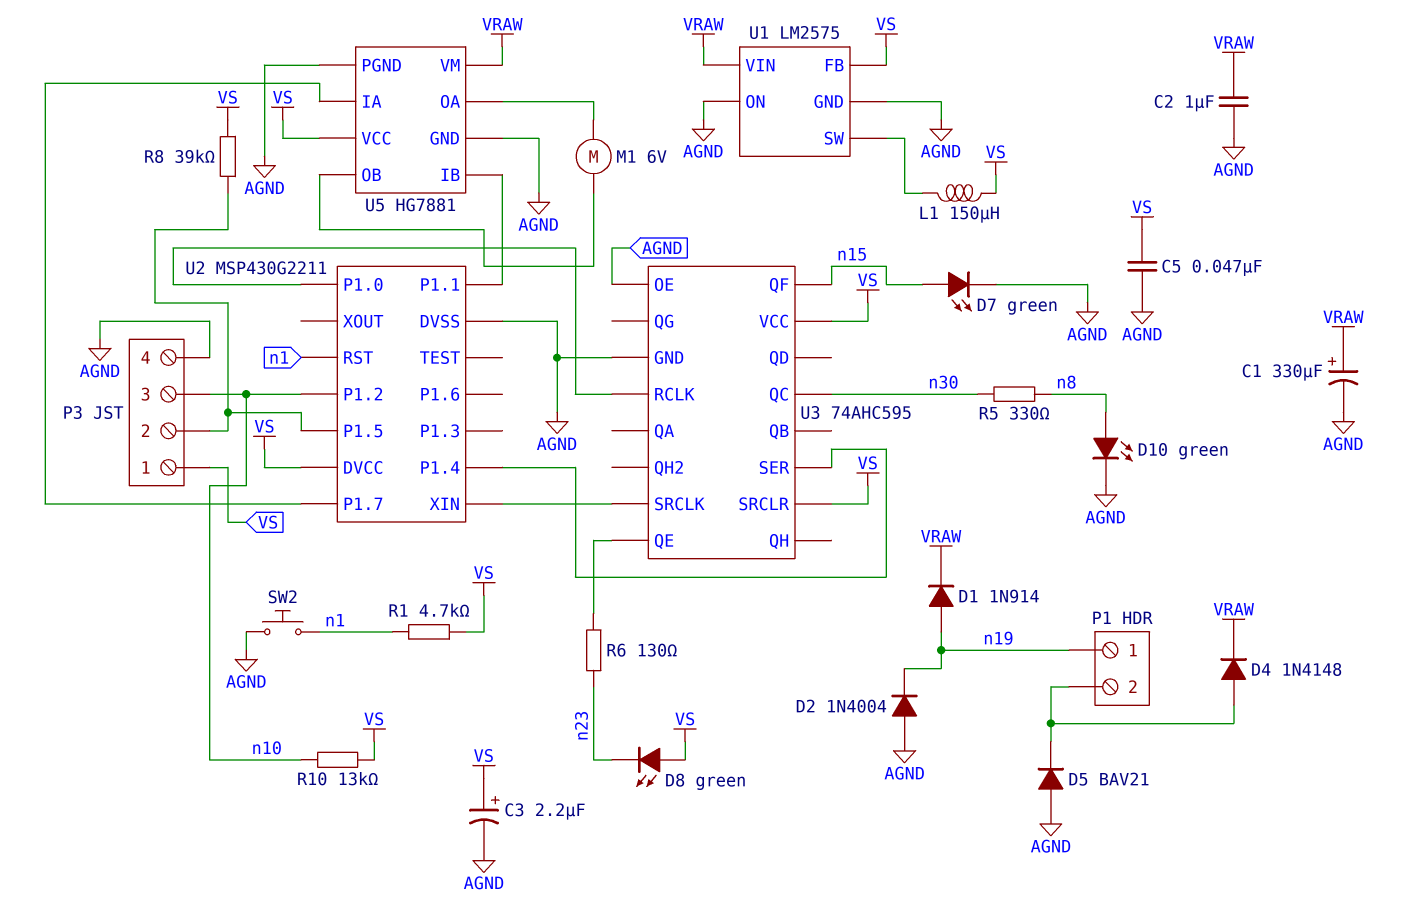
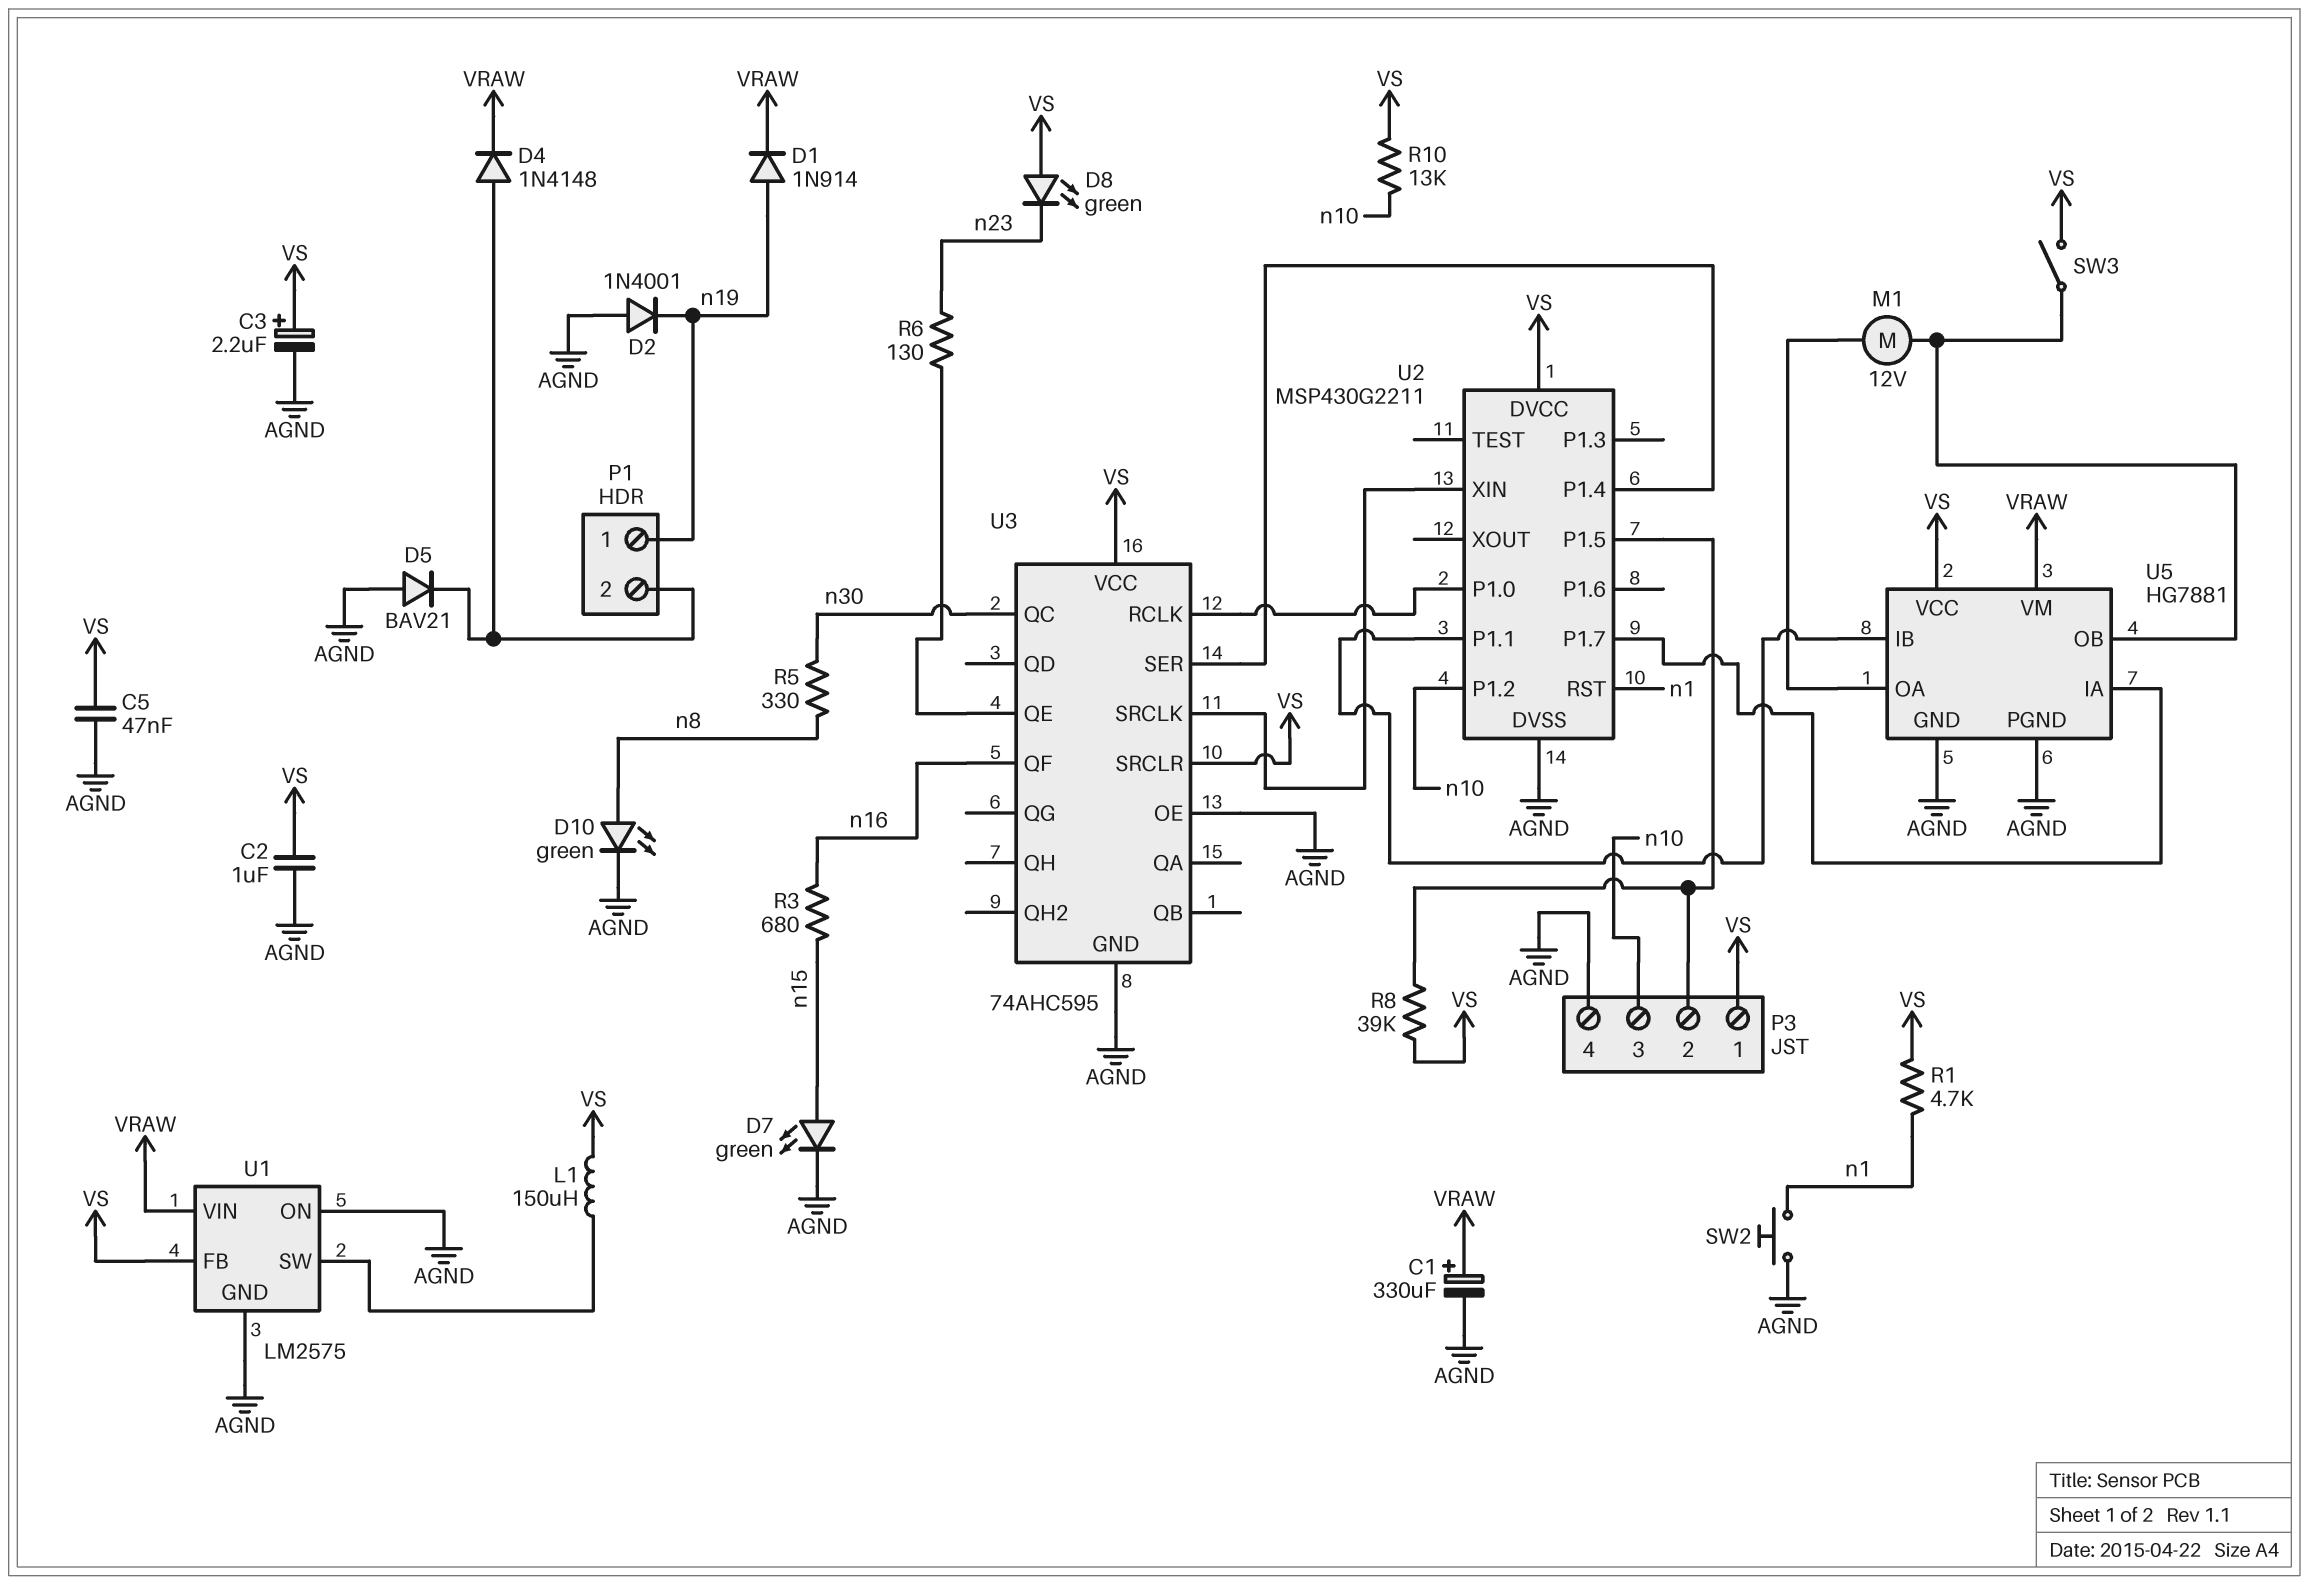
C2: 1uF (AGND, VRAW) -> 1uF (AGND, VS)
D2: diode 1N4004 (A AGND, K n19) -> diode 1N4001 (A AGND, K n19)
M1: motor 6V (U5/OA, U5/OB) -> motor 12V (U5/OA, U5/OB)
R3: none -> 680 (n15, n16)
SW3: none -> switch (U5/OB, VS)
U3 pin QF: n15 -> n16

